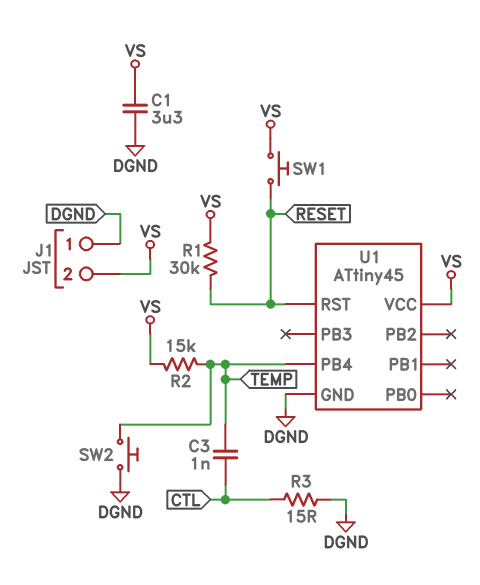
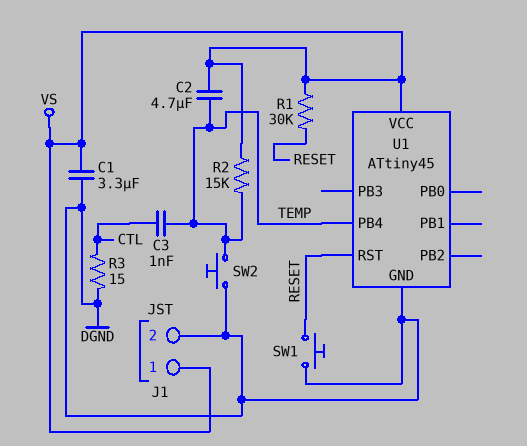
C2: none -> 4.7uF (TEMP, VS)
J1 pin 1: DGND -> VS
J1 pin 2: VS -> DGND
SW1: button (RESET, VS) -> button (DGND, RESET)

